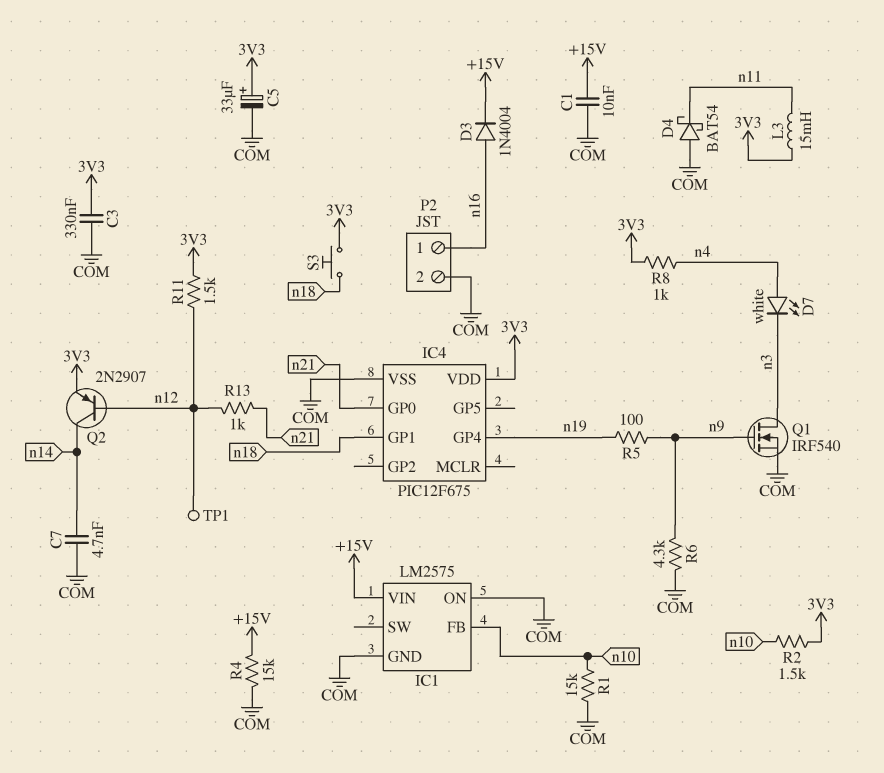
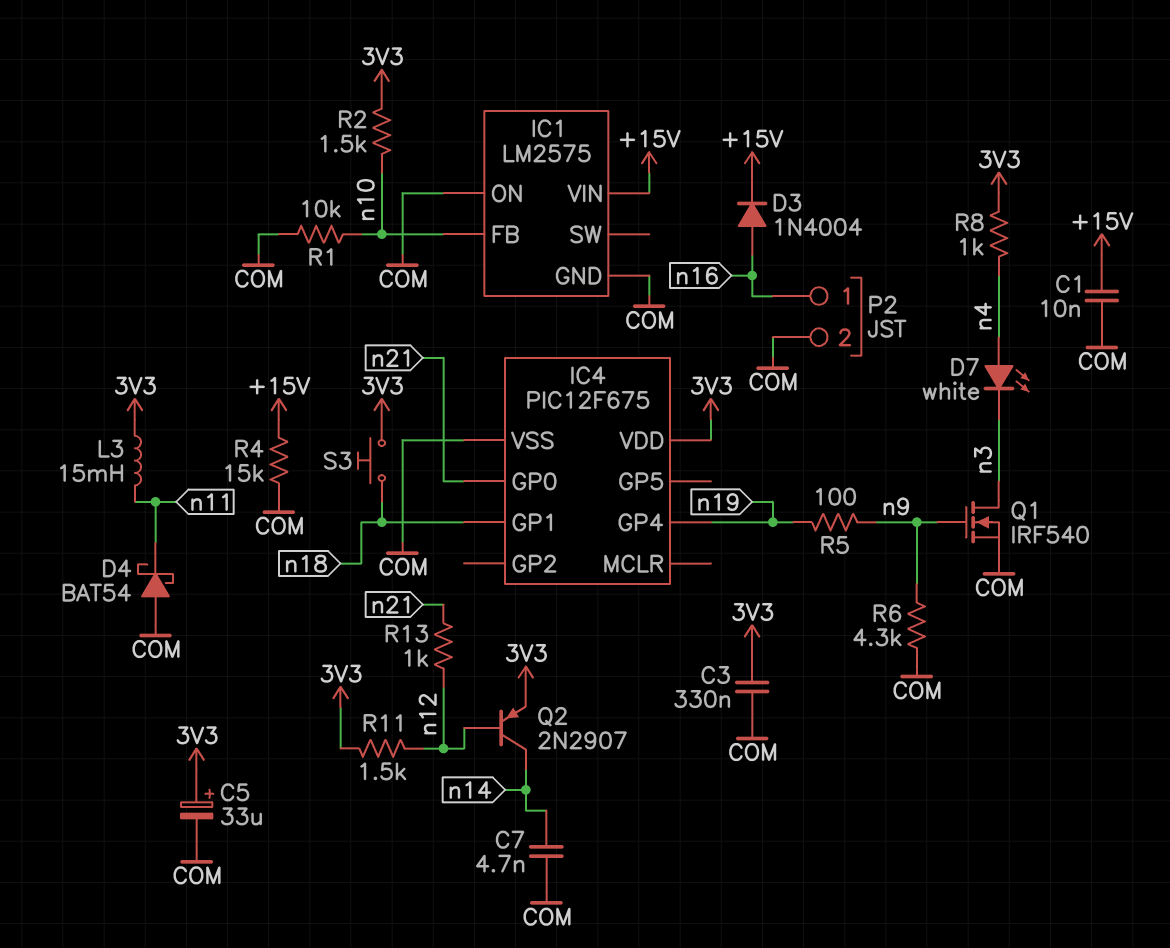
R1: 15k (COM, n10) -> 10k (COM, n10)
TP1: test point (n12) -> none

